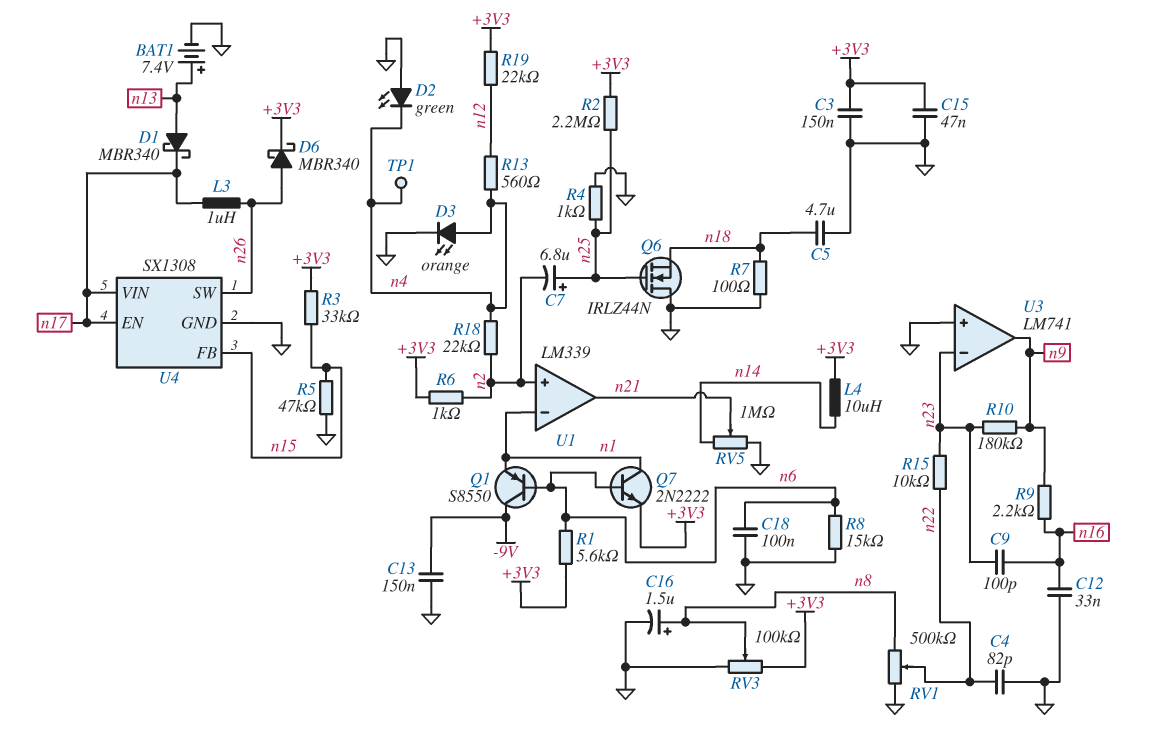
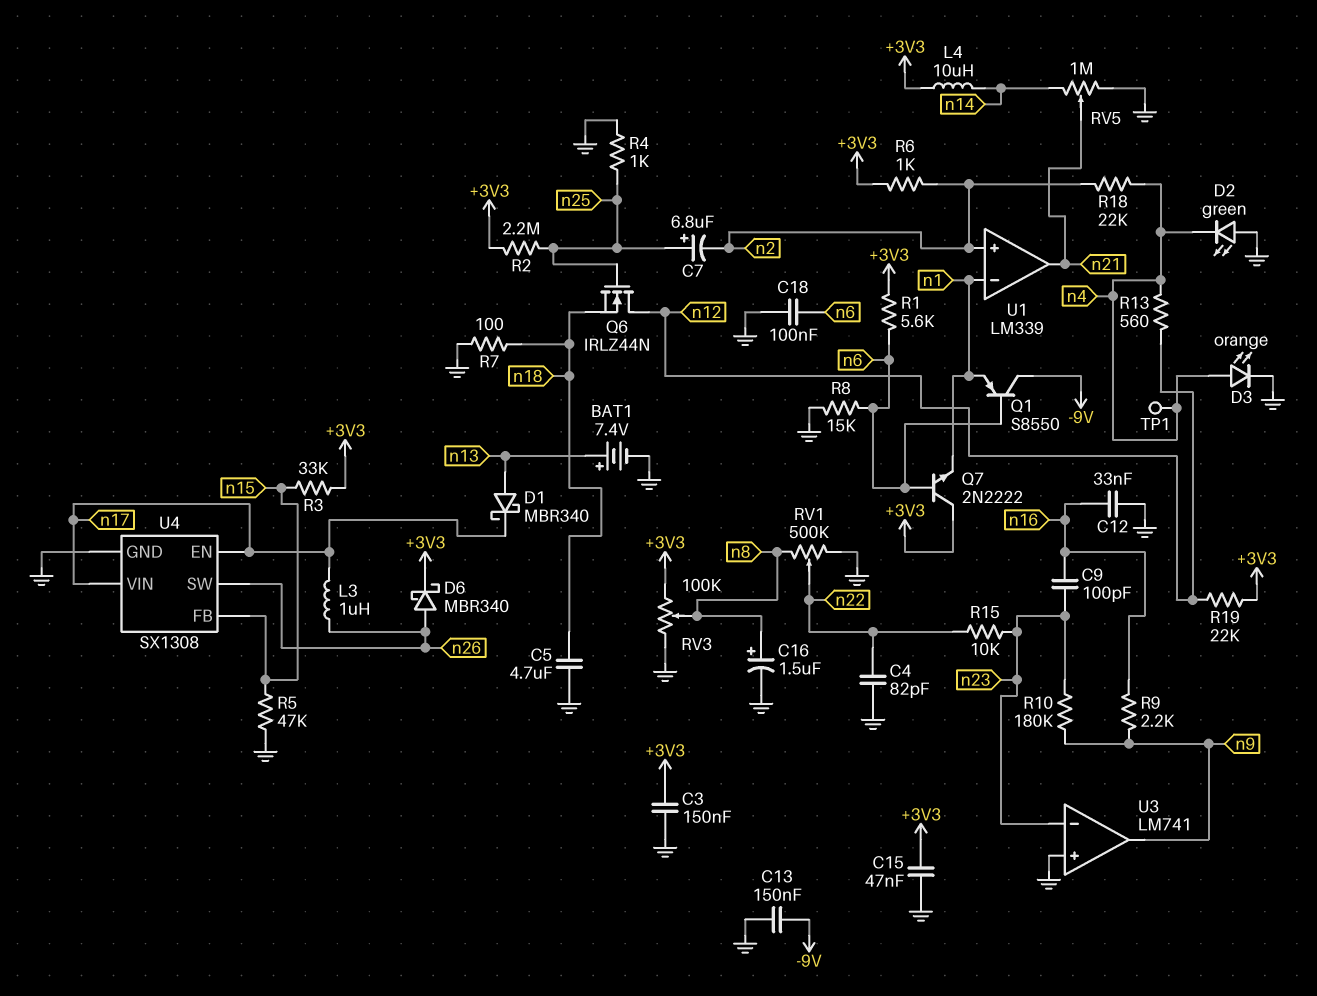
Q6: NMOS IRLZ44N (G n25, D GND, S n18) -> NMOS IRLZ44N (G n25, D n12, S n18)
Q7: NPN 2N2222 (B n6, C n1, E +3V3) -> NPN 2N2222 (B n6, C +3V3, E n1)

